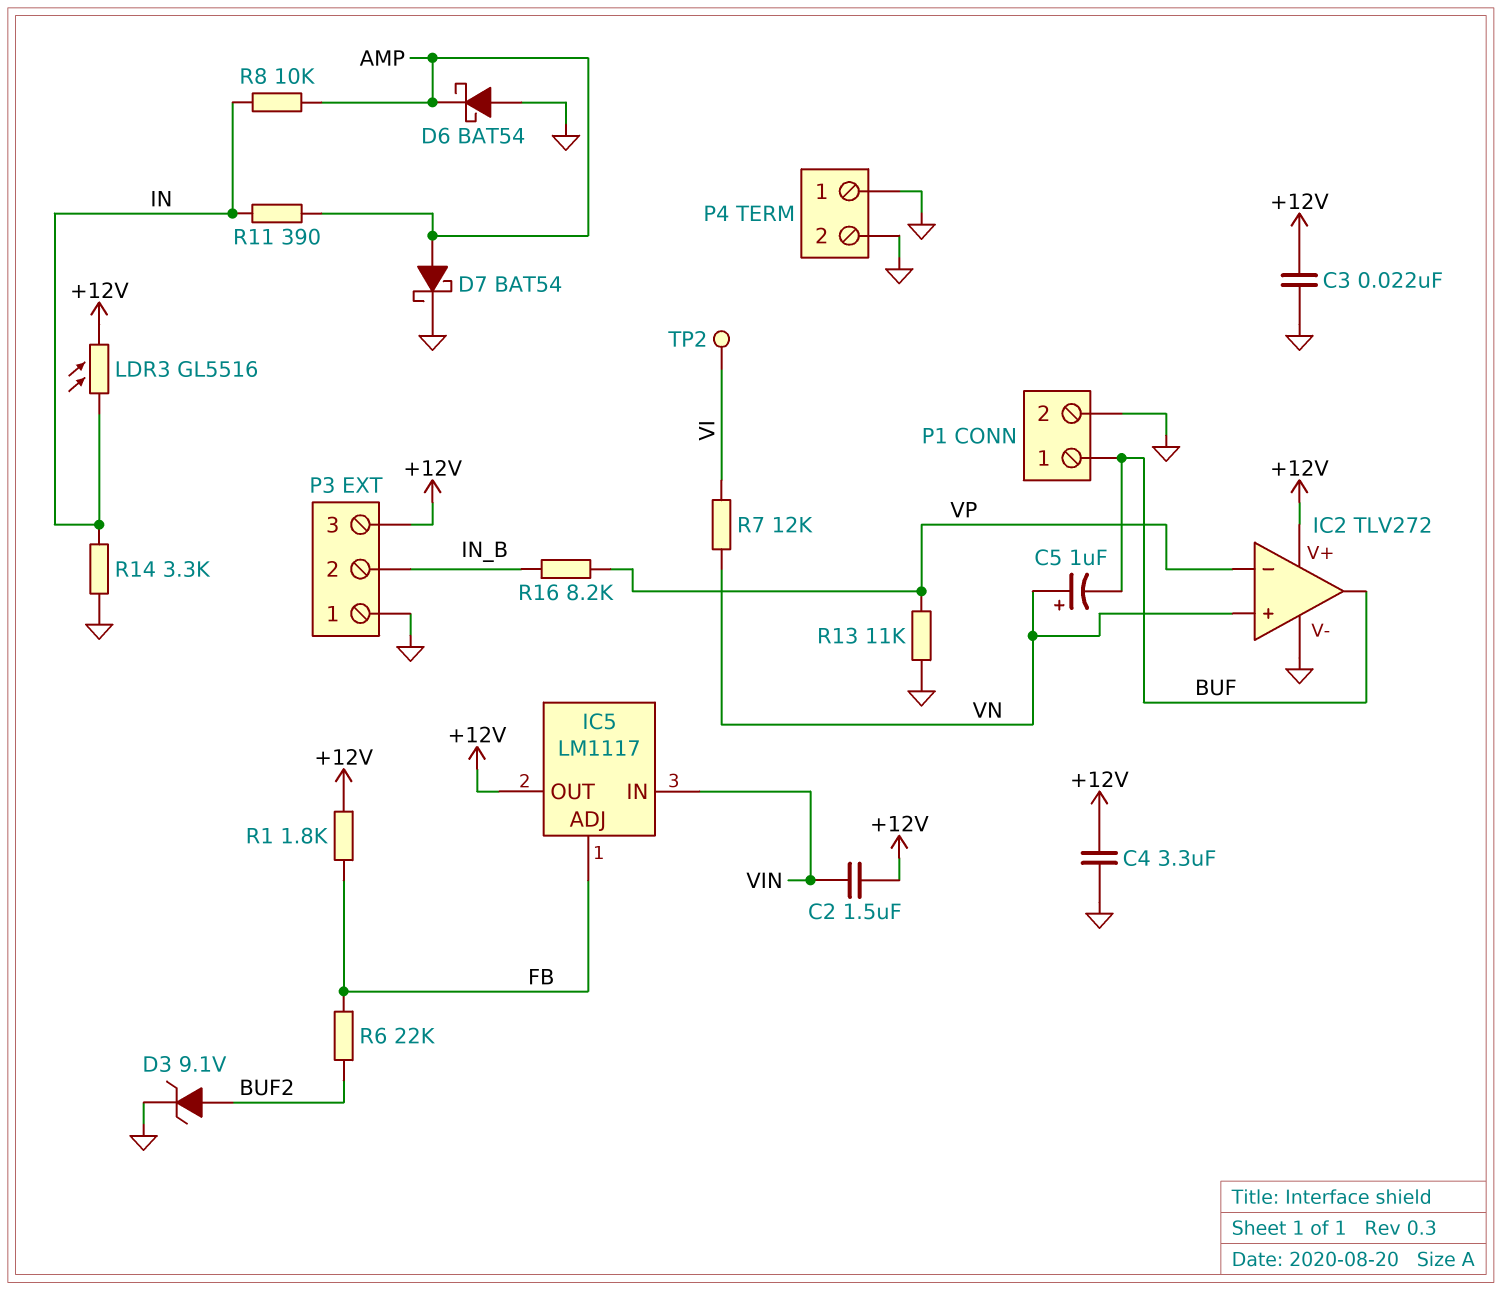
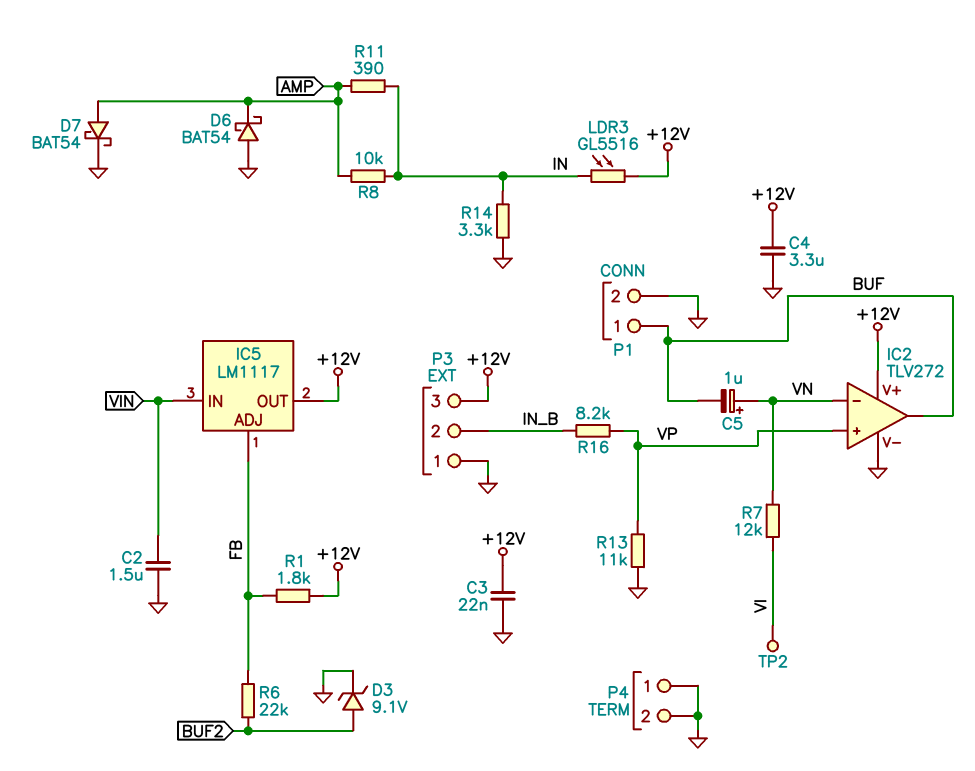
C2: 1.5uF (+12V, VIN) -> 1.5uF (GND, VIN)
IC2 pin in+: VN -> VP
IC2 pin in-: VP -> VN

